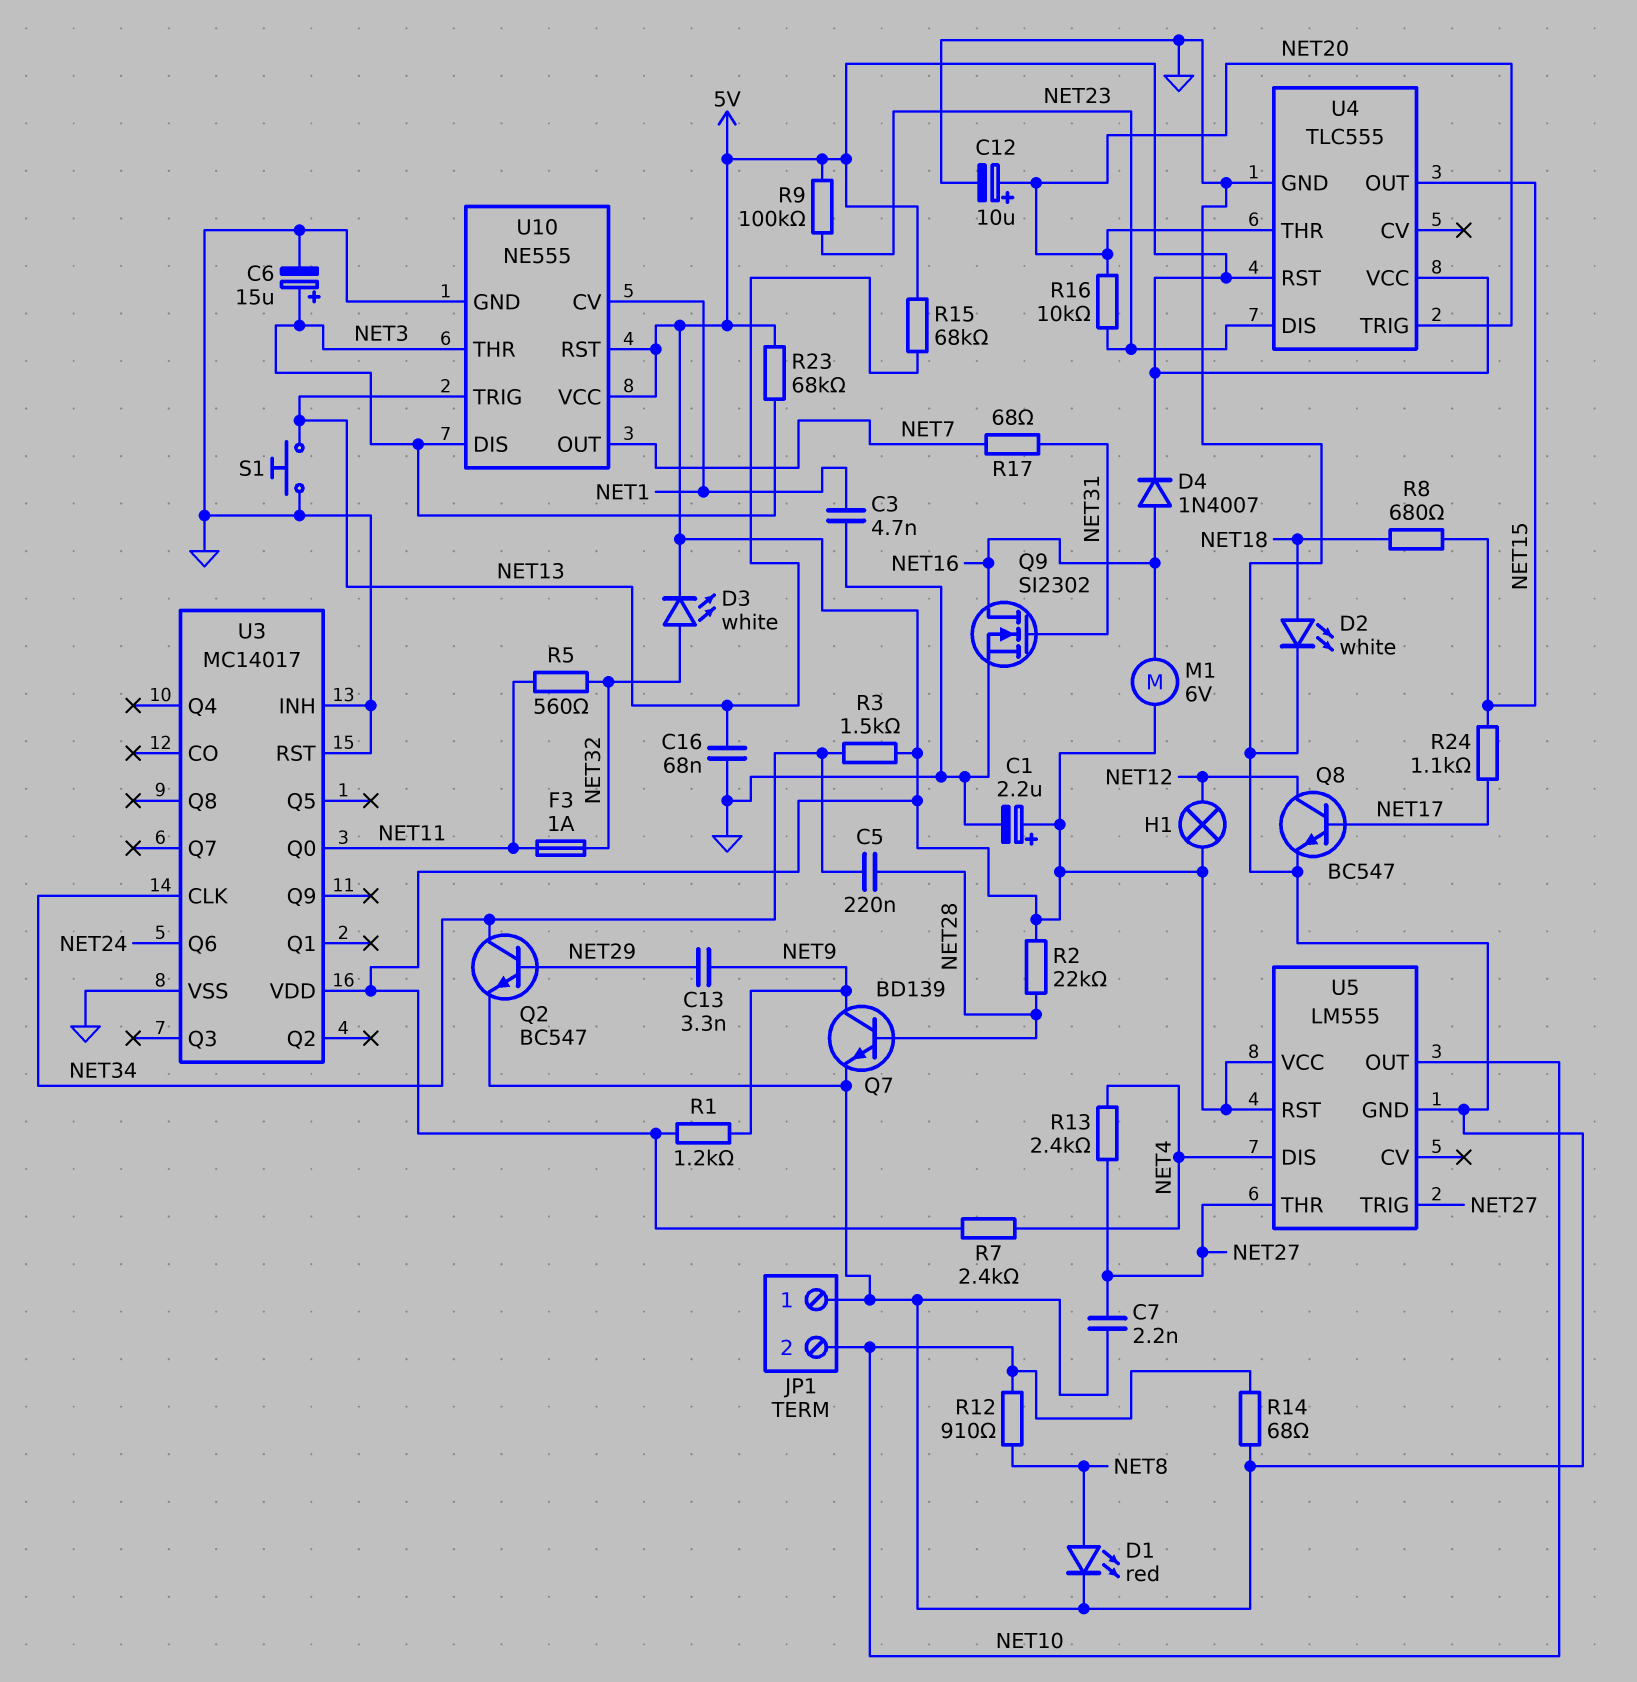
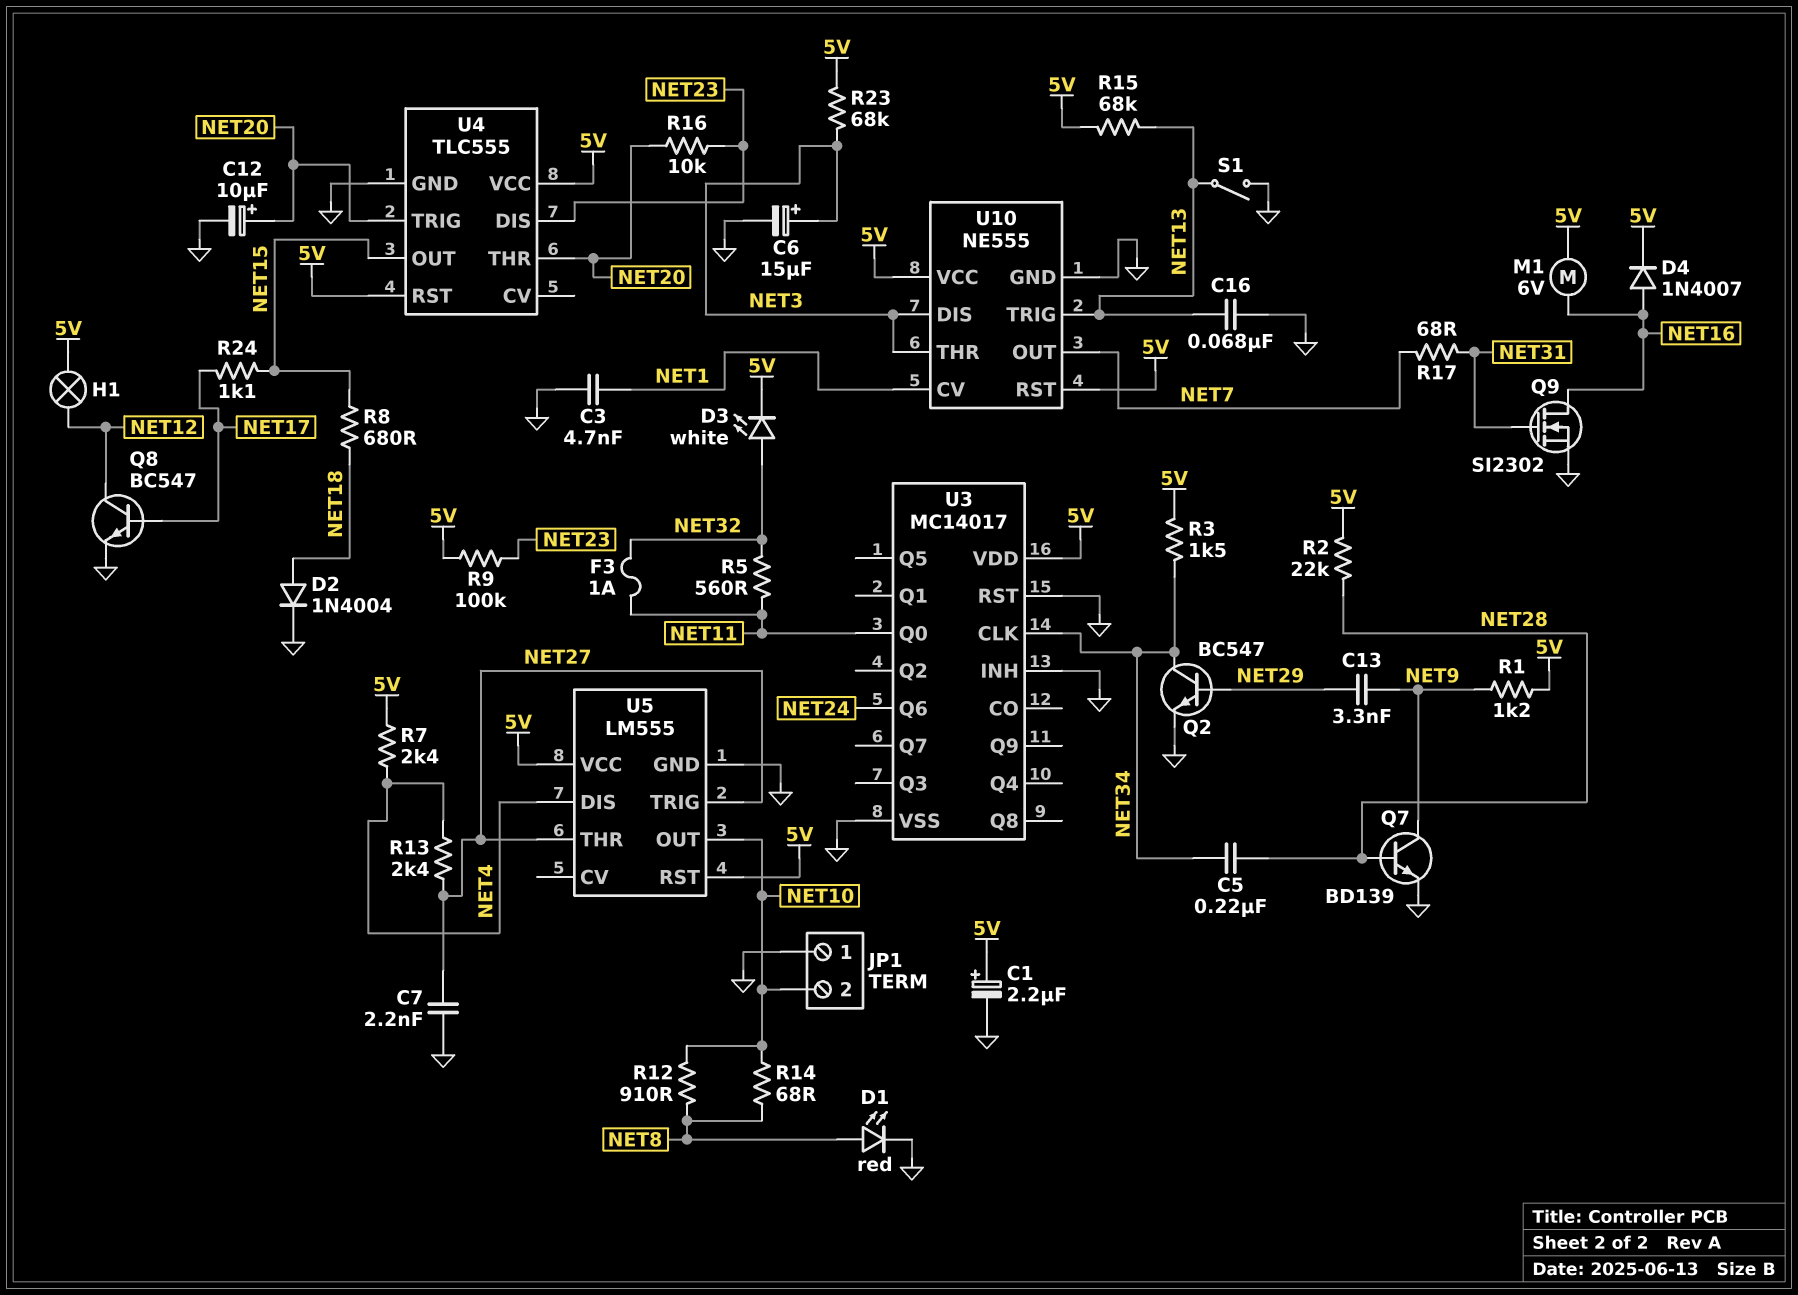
D2: LED white (A NET18, K GND) -> diode 1N4004 (A NET18, K GND)
R14: 68 (GND, NET10) -> 68 (NET8, NET10)
S1: button (GND, NET13) -> switch (GND, NET13)

